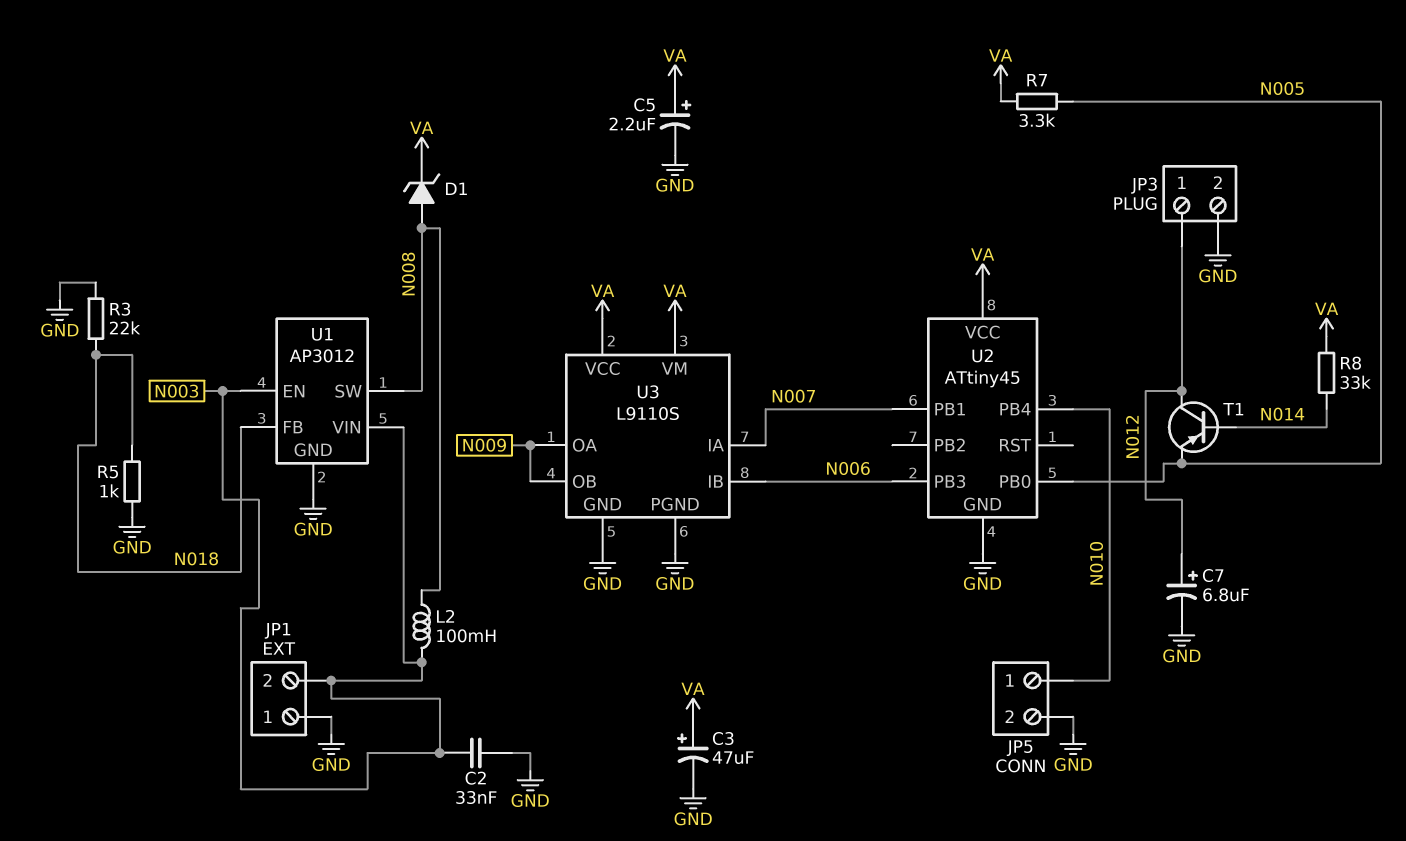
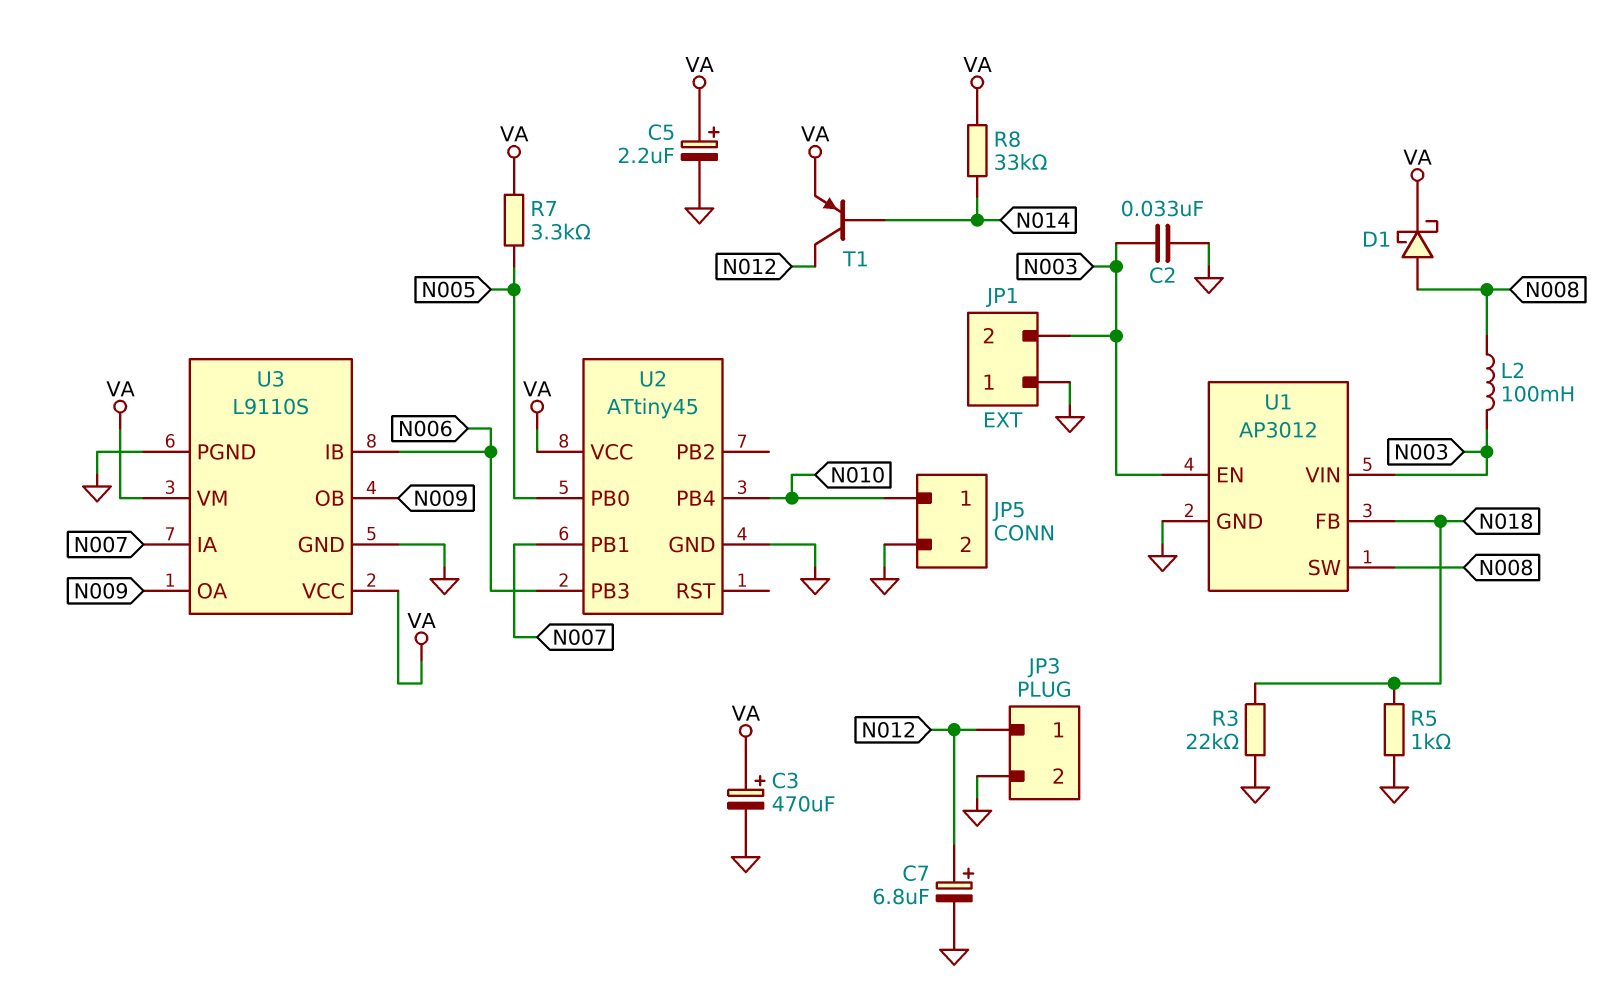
C3: 47uF (plus VA, minus GND) -> 470uF (plus VA, minus GND)
D1: zener (A N008, K VA) -> schottky (A N008, K VA)
T1: PNP (B N014, C N012, E N005) -> PNP (B N014, C N012, E VA)

